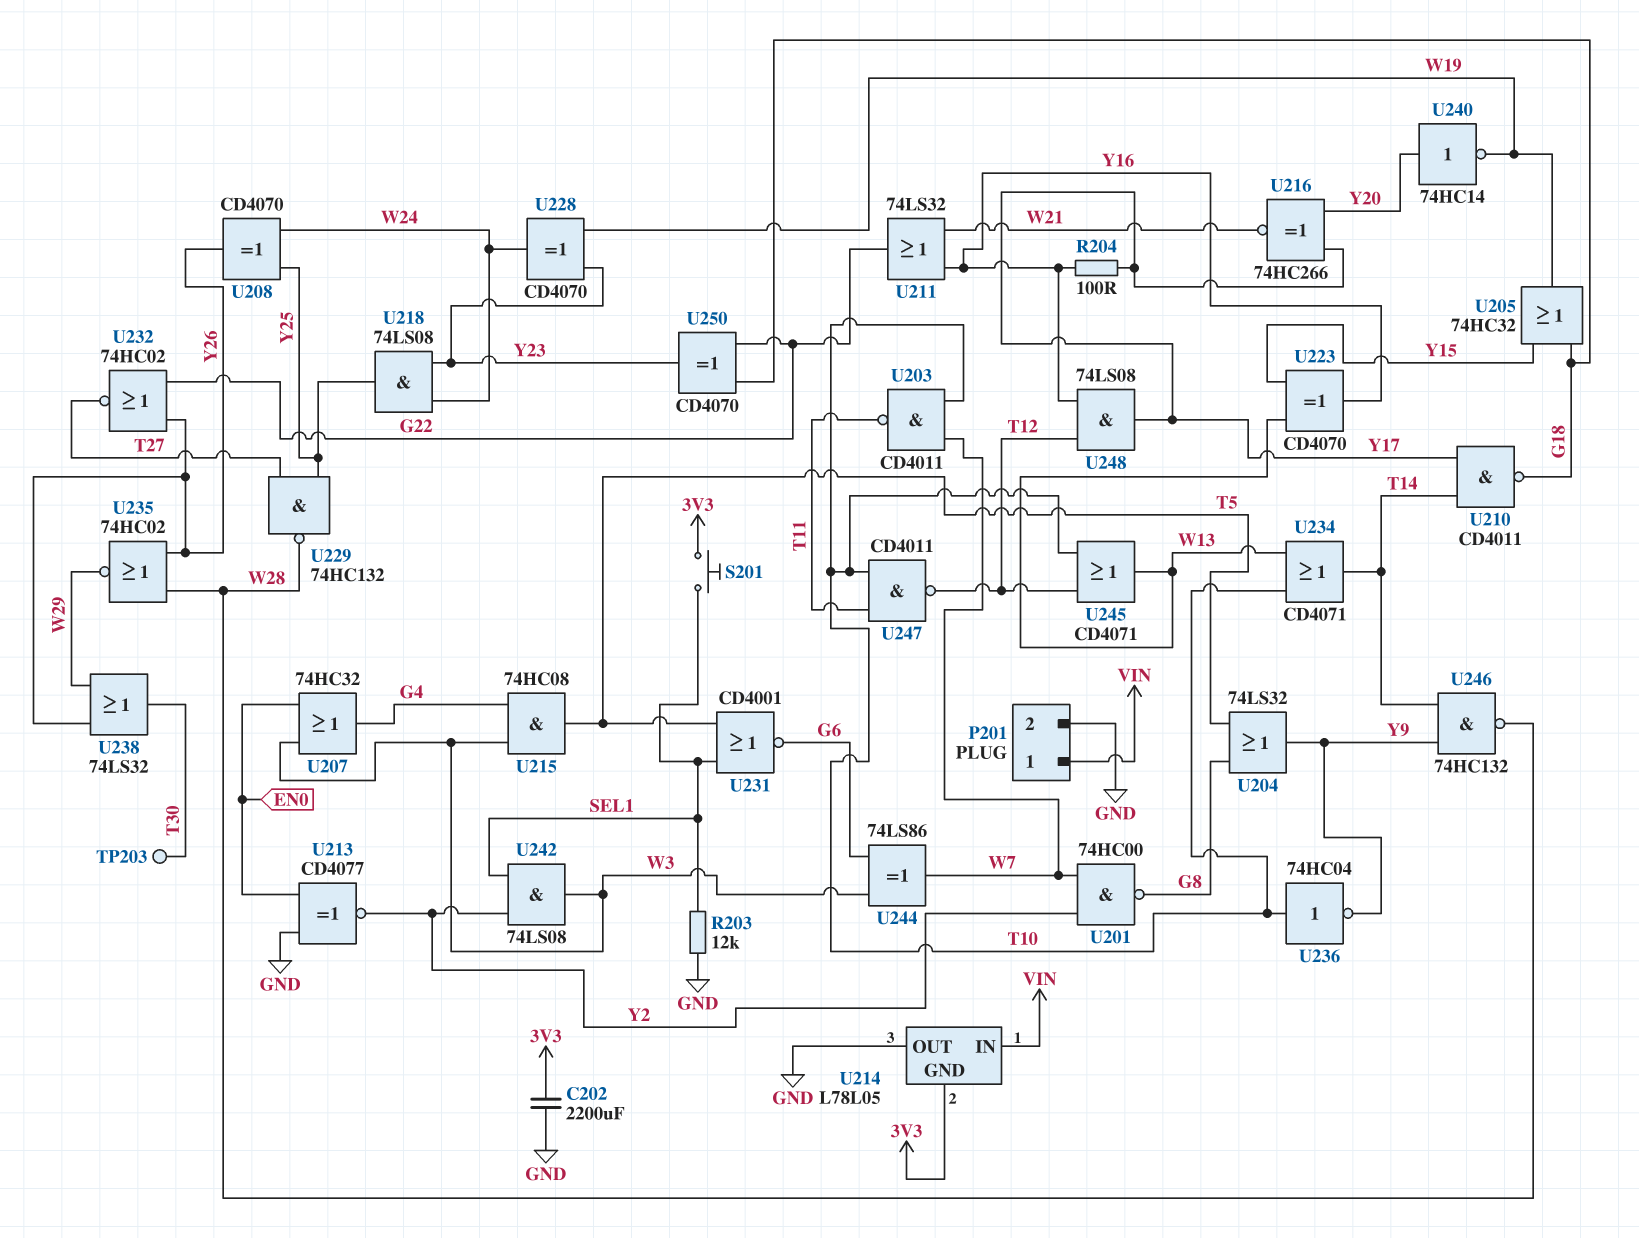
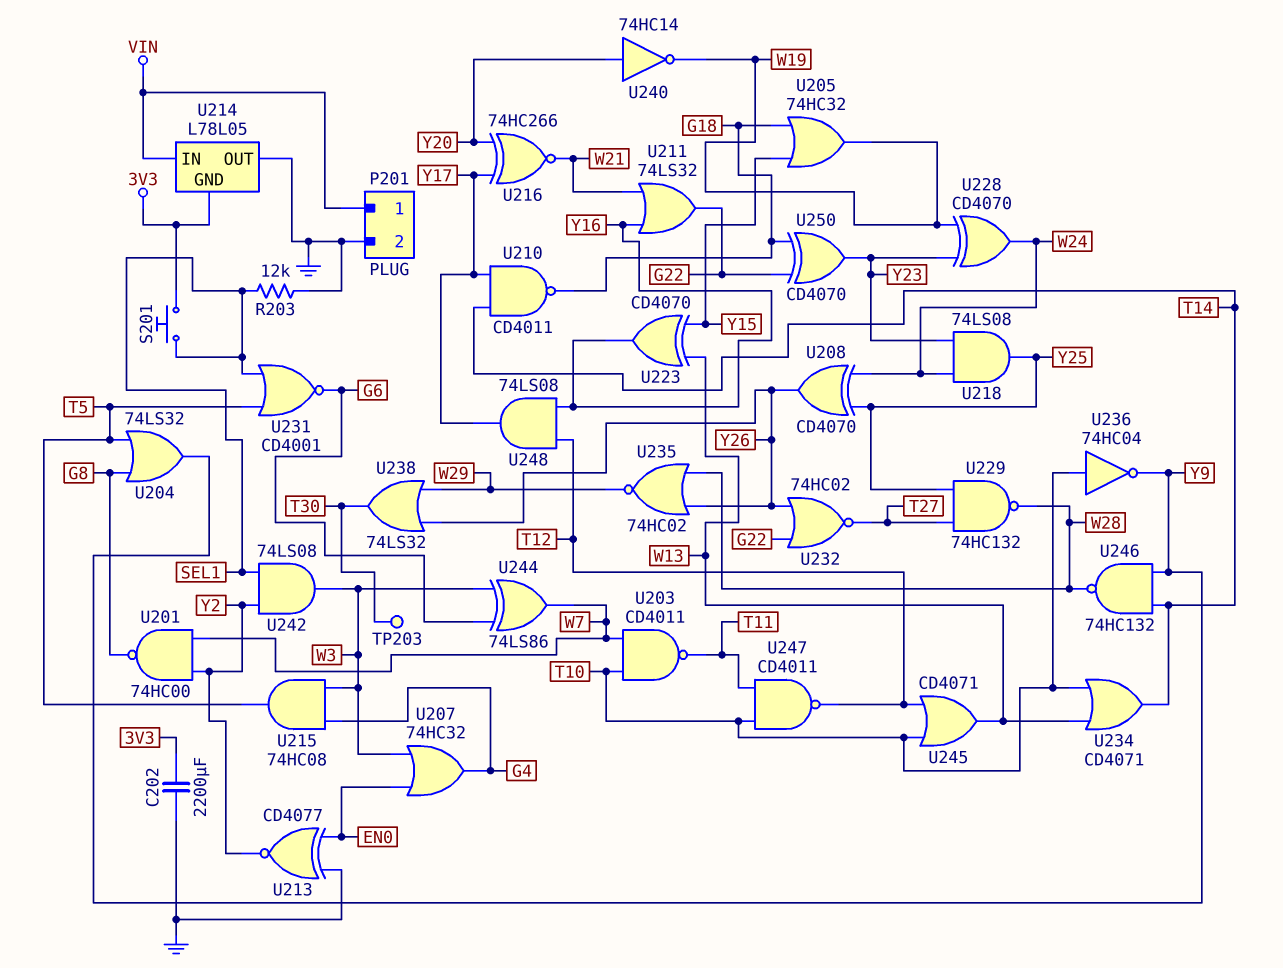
R204: 100 (Y16, Y17) -> none

